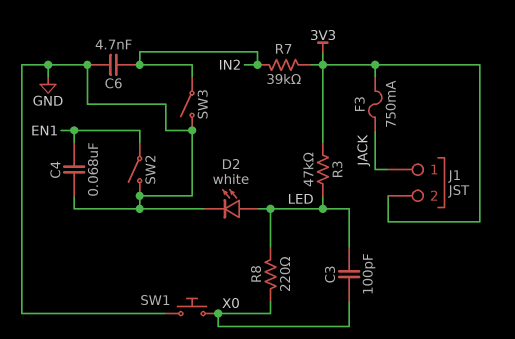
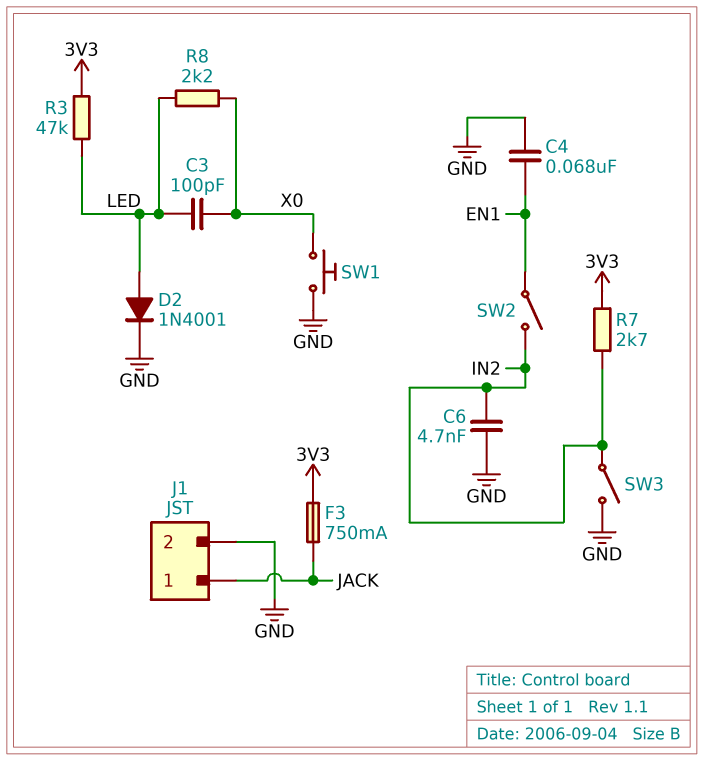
D2: LED white (A LED, K GND) -> diode 1N4001 (A LED, K GND)
J1 pin 2: 3V3 -> GND
R7: 39k (3V3, IN2) -> 2.7k (3V3, IN2)
R8: 220 (LED, X0) -> 2.2k (LED, X0)
SW2: switch (EN1, GND) -> switch (EN1, IN2)

